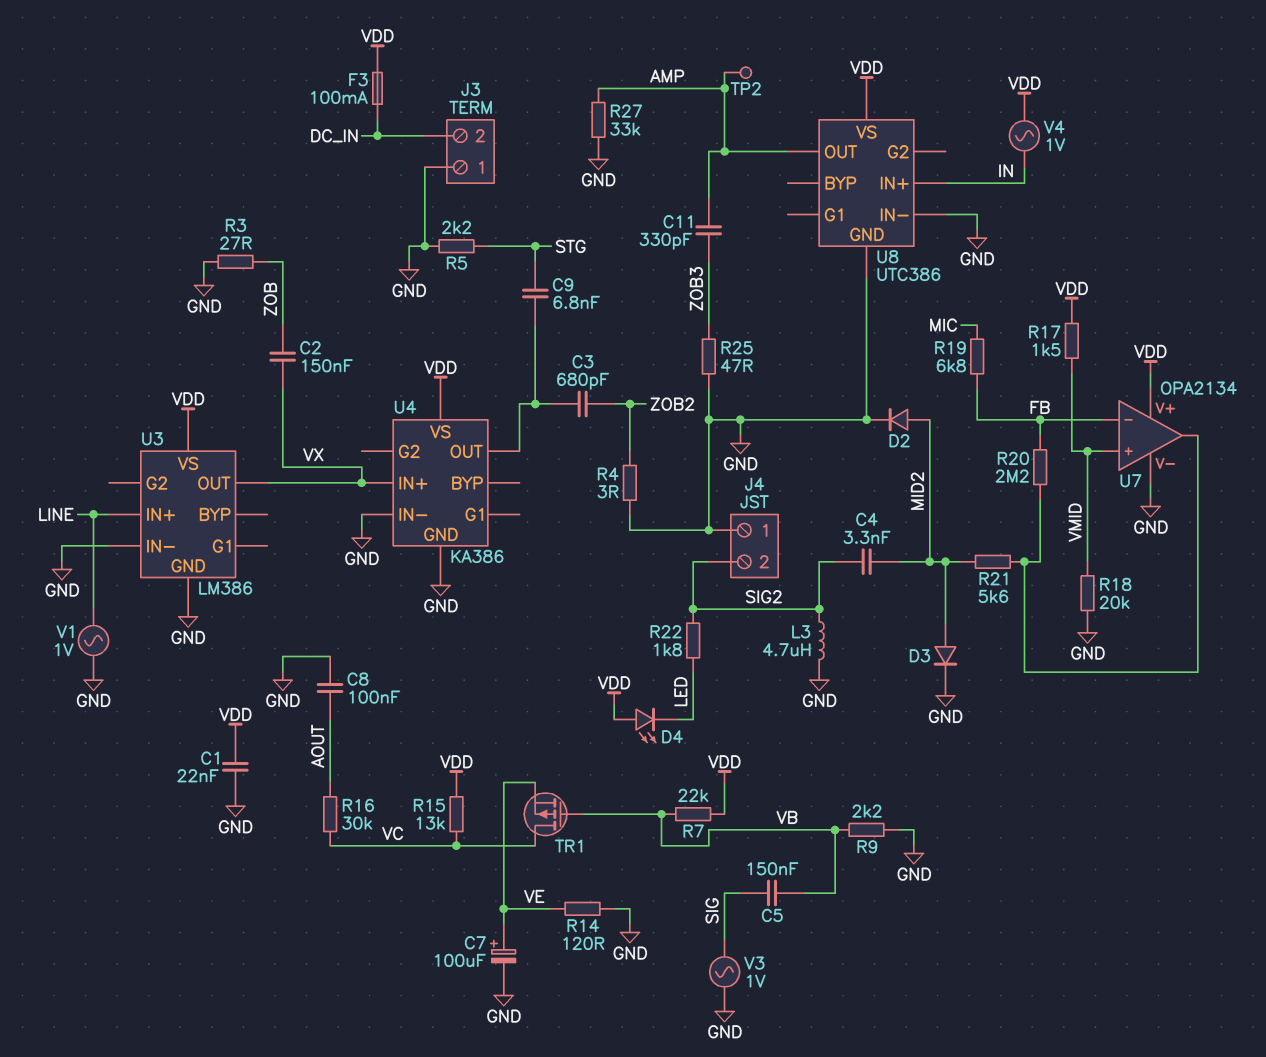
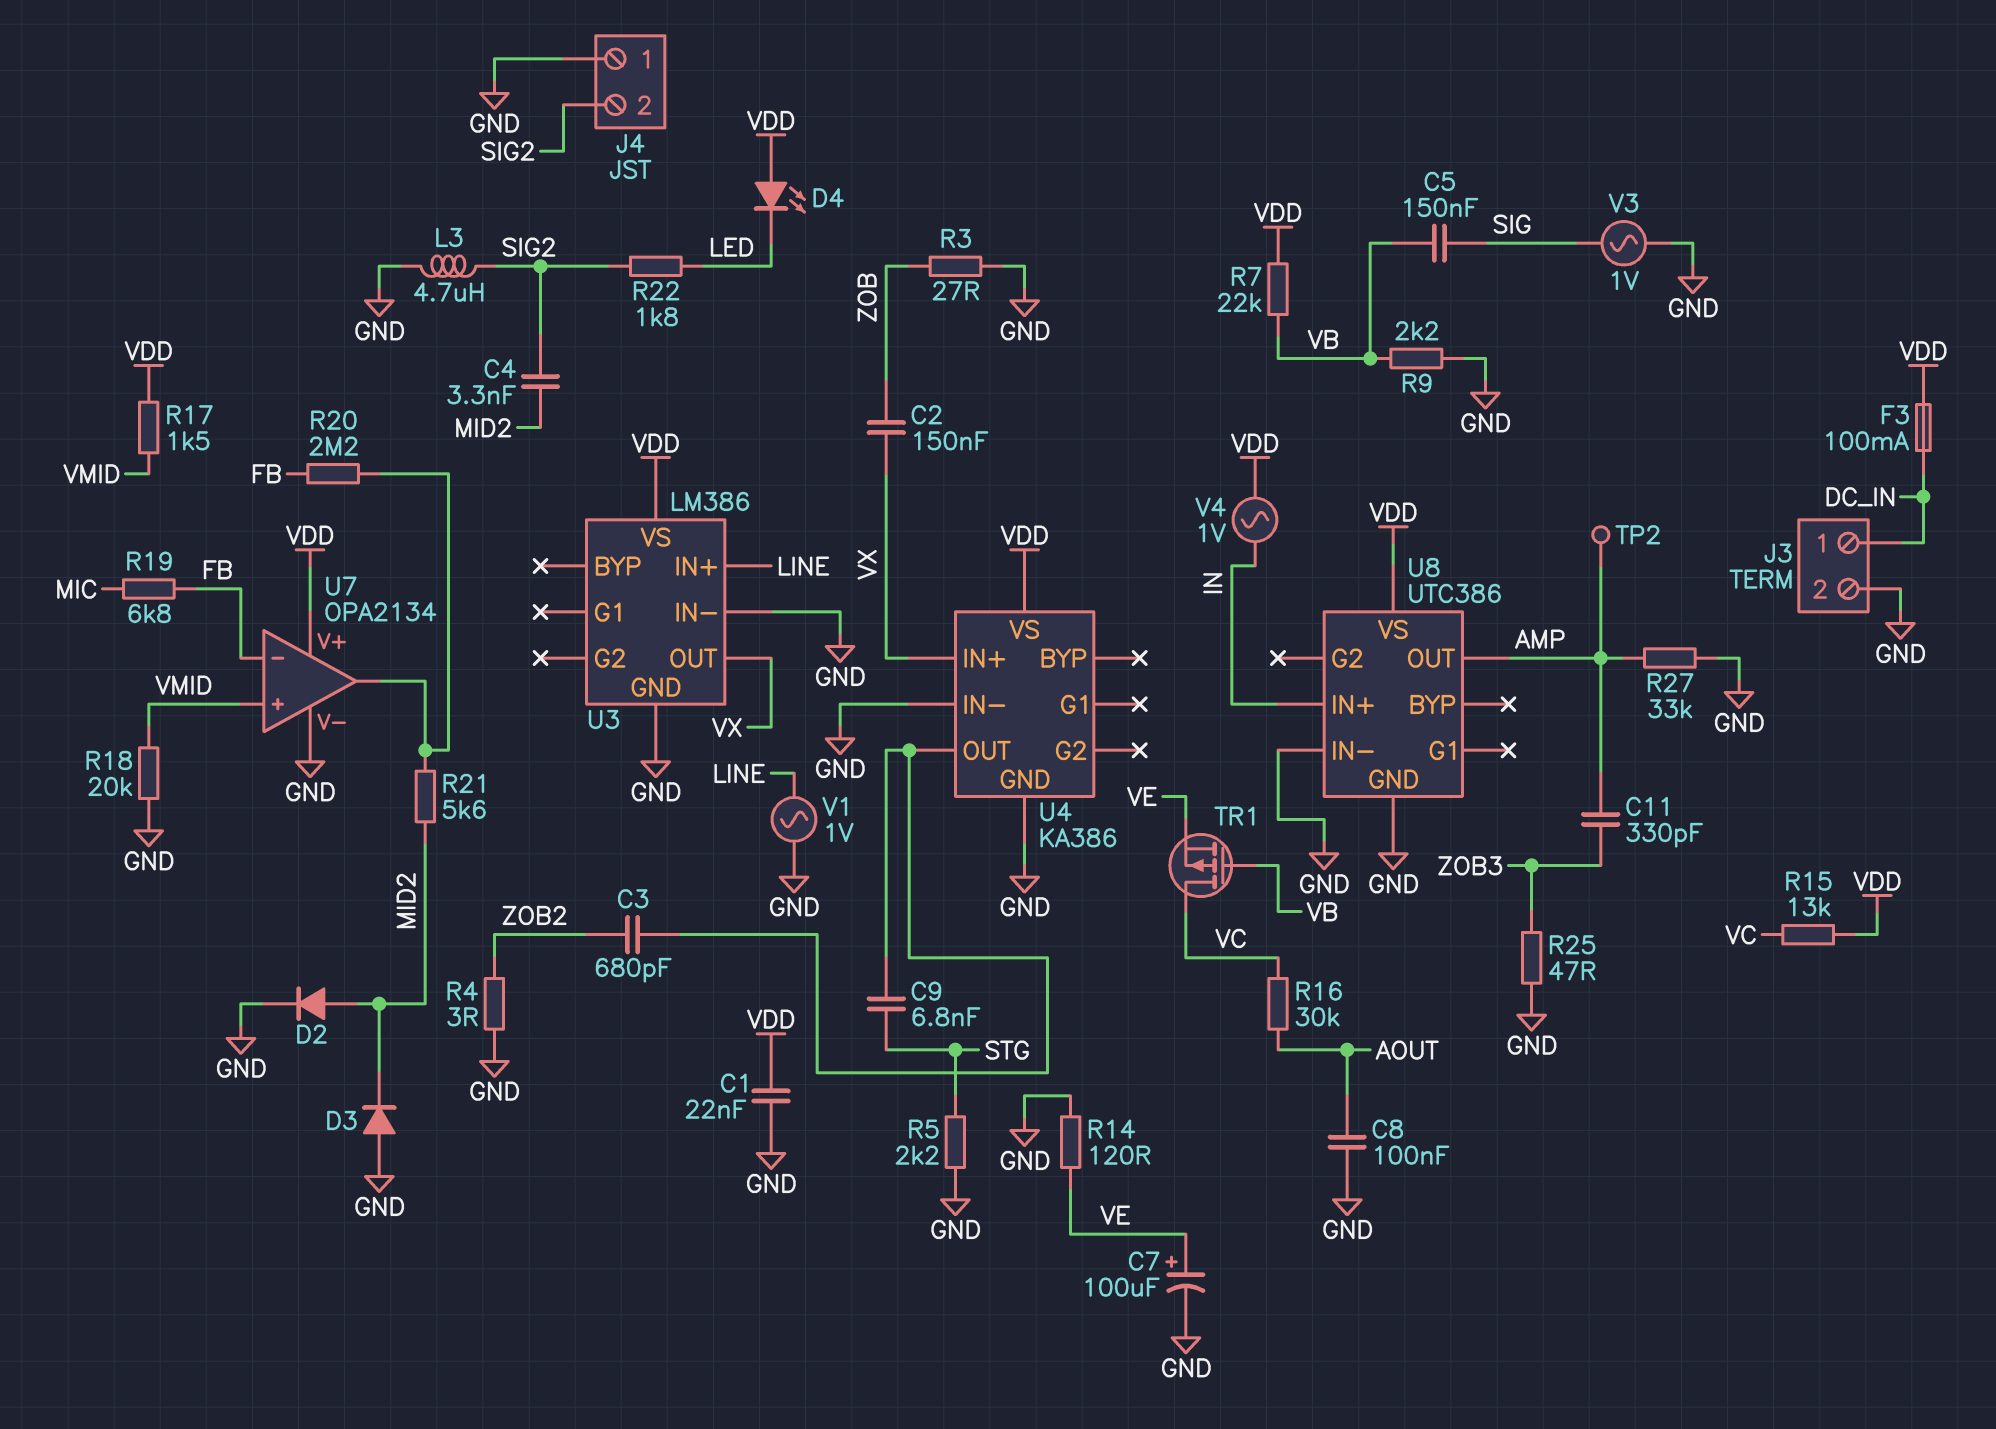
D3: diode (A MID2, K GND) -> diode (A GND, K MID2)
J3 pin 1: GND -> DC_IN
J3 pin 2: DC_IN -> GND

